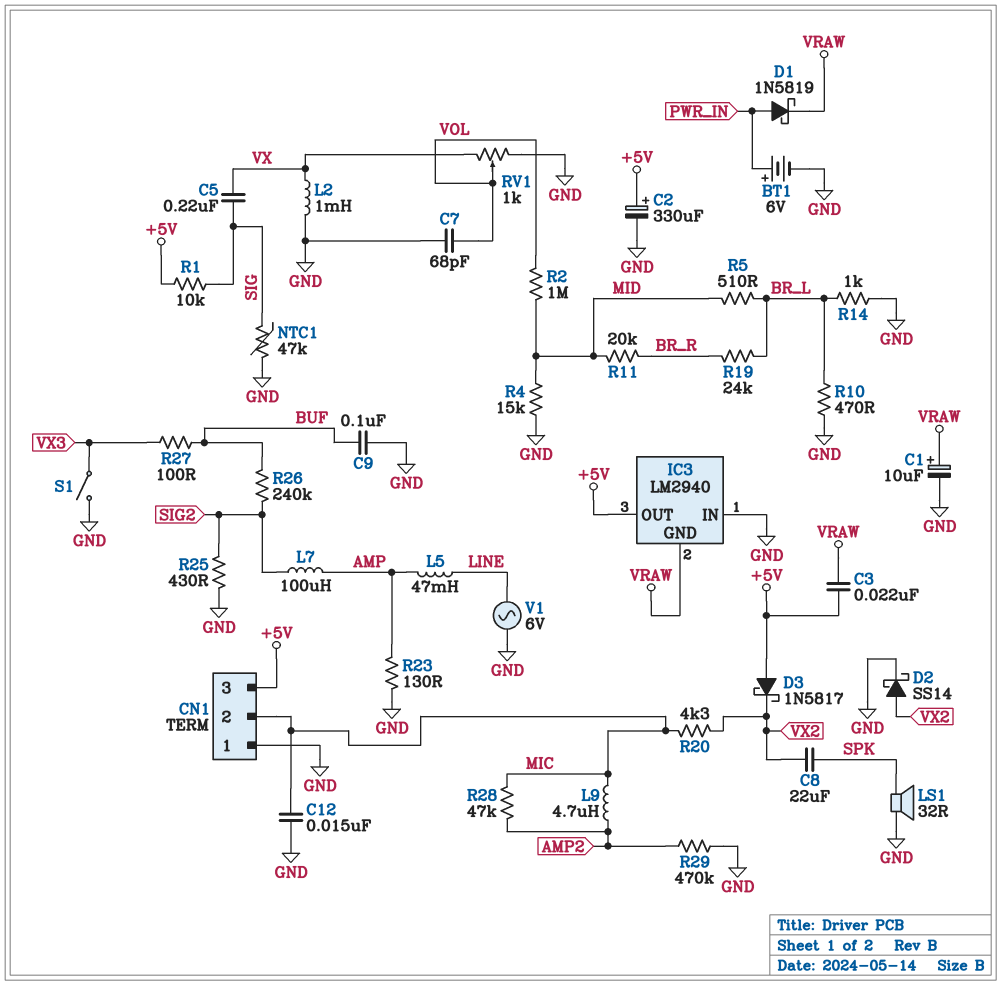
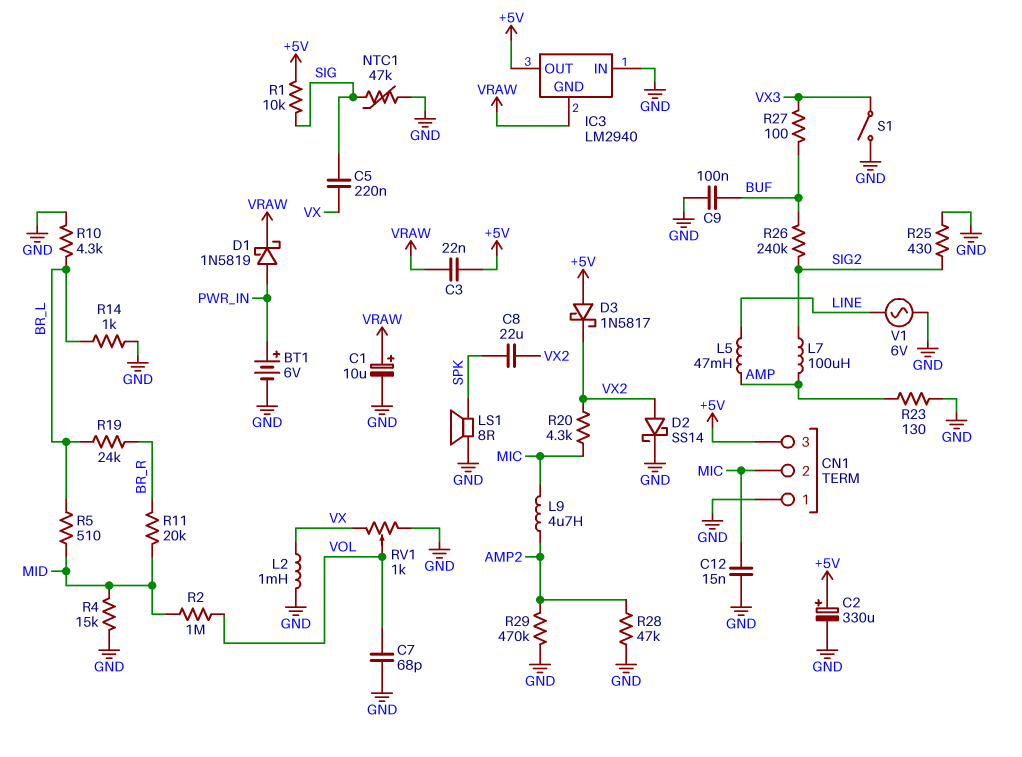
LS1: speaker 32R (GND, SPK) -> speaker 8R (GND, SPK)
R10: 470 (BR_L, GND) -> 4.3k (BR_L, GND)
R28: 47k (AMP2, MIC) -> 47k (AMP2, GND)

